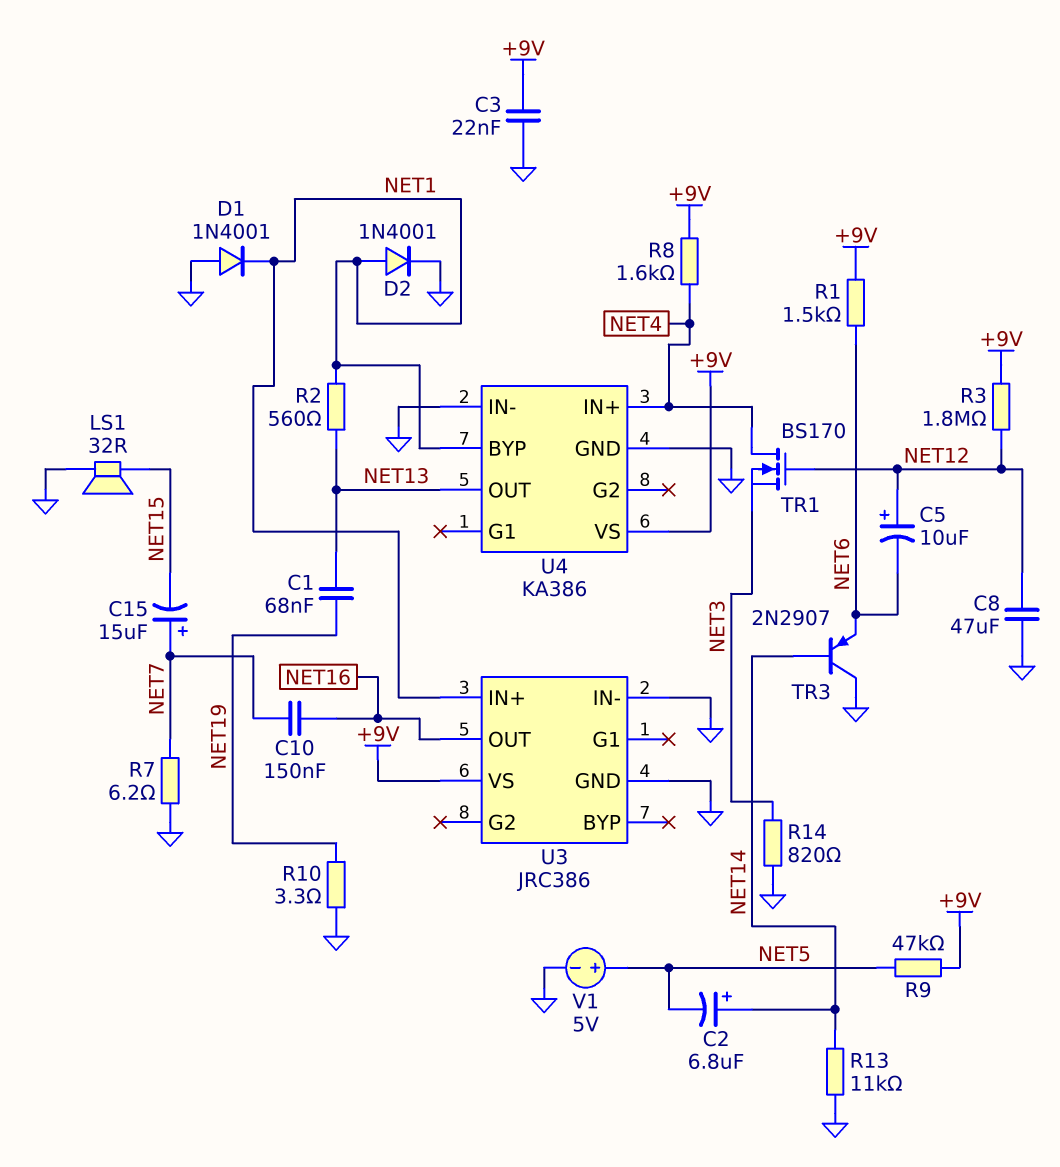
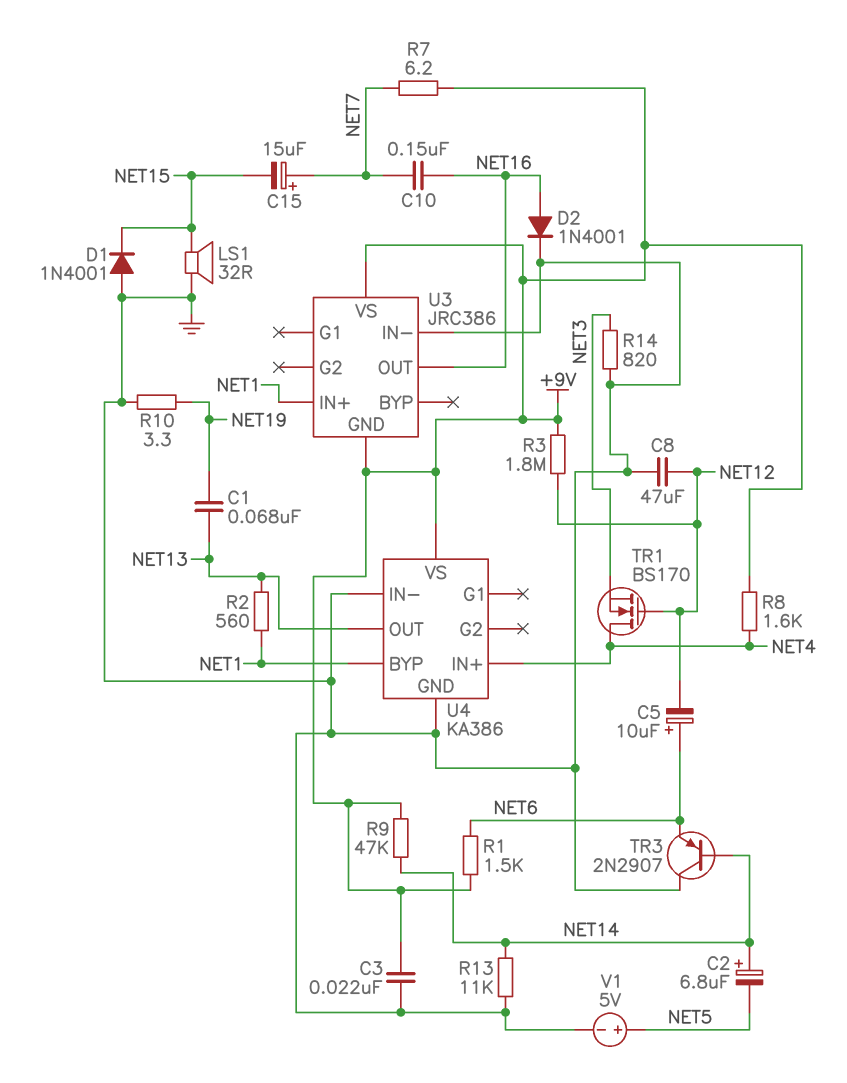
C5: 10uF (plus NET12, minus NET6) -> 10uF (plus NET6, minus NET12)
D1: diode 1N4001 (A GND, K NET1) -> diode 1N4001 (A GND, K NET15)
D2: diode 1N4001 (A NET1, K GND) -> diode 1N4001 (A NET16, K GND)
R7: 6.2 (GND, NET7) -> 6.2 (+9V, NET7)
R9: 47k (+9V, NET5) -> 47k (+9V, NET14)
U3 pin GND: GND -> +9V

